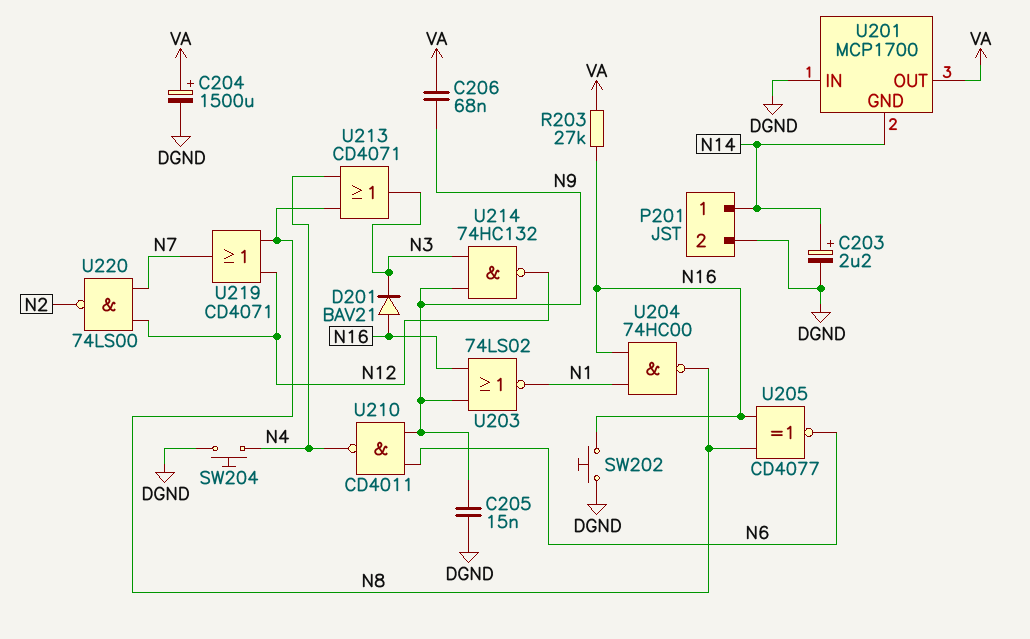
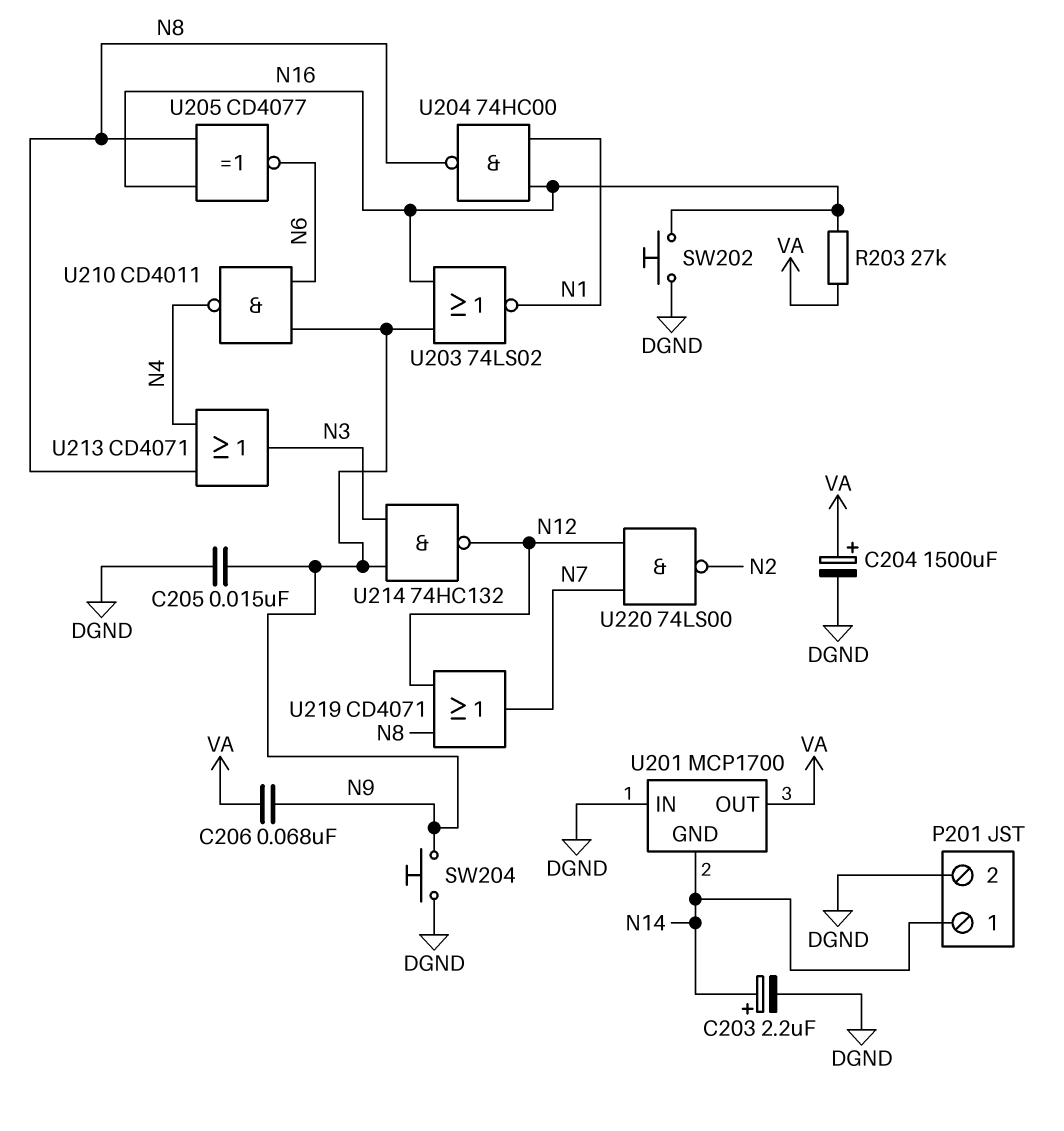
D201: diode BAV21 (A N16, K N3) -> none
SW204: button (DGND, N4) -> button (DGND, N9)

